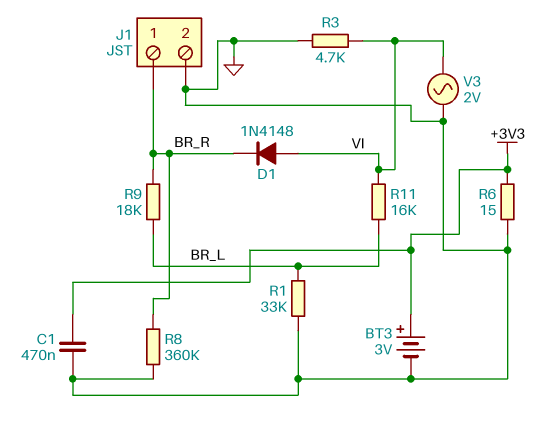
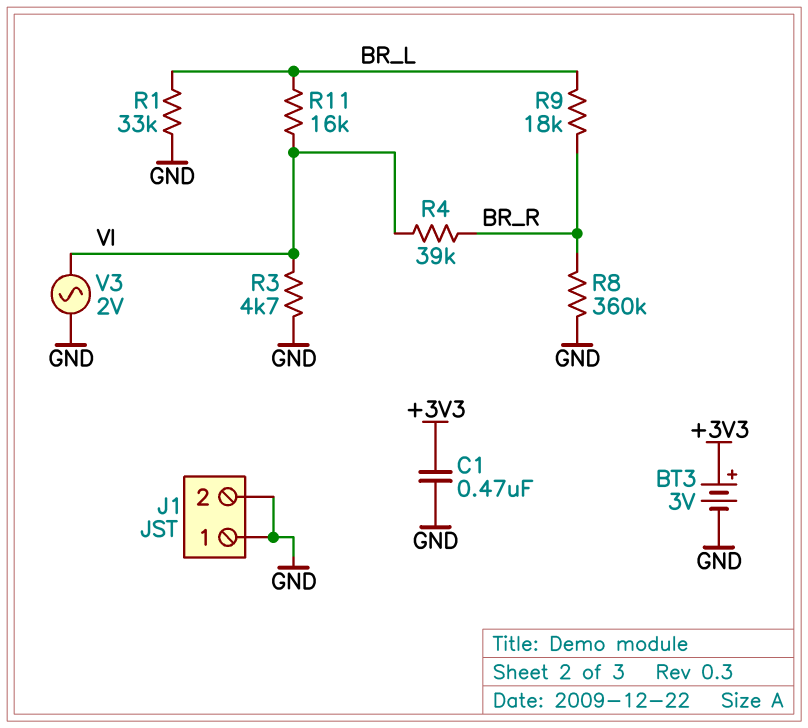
D1: diode 1N4148 (A VI, K BR_R) -> none
J1 pin 1: BR_R -> GND
R4: none -> 39k (BR_R, VI)
R6: 15 (+3V3, GND) -> none

